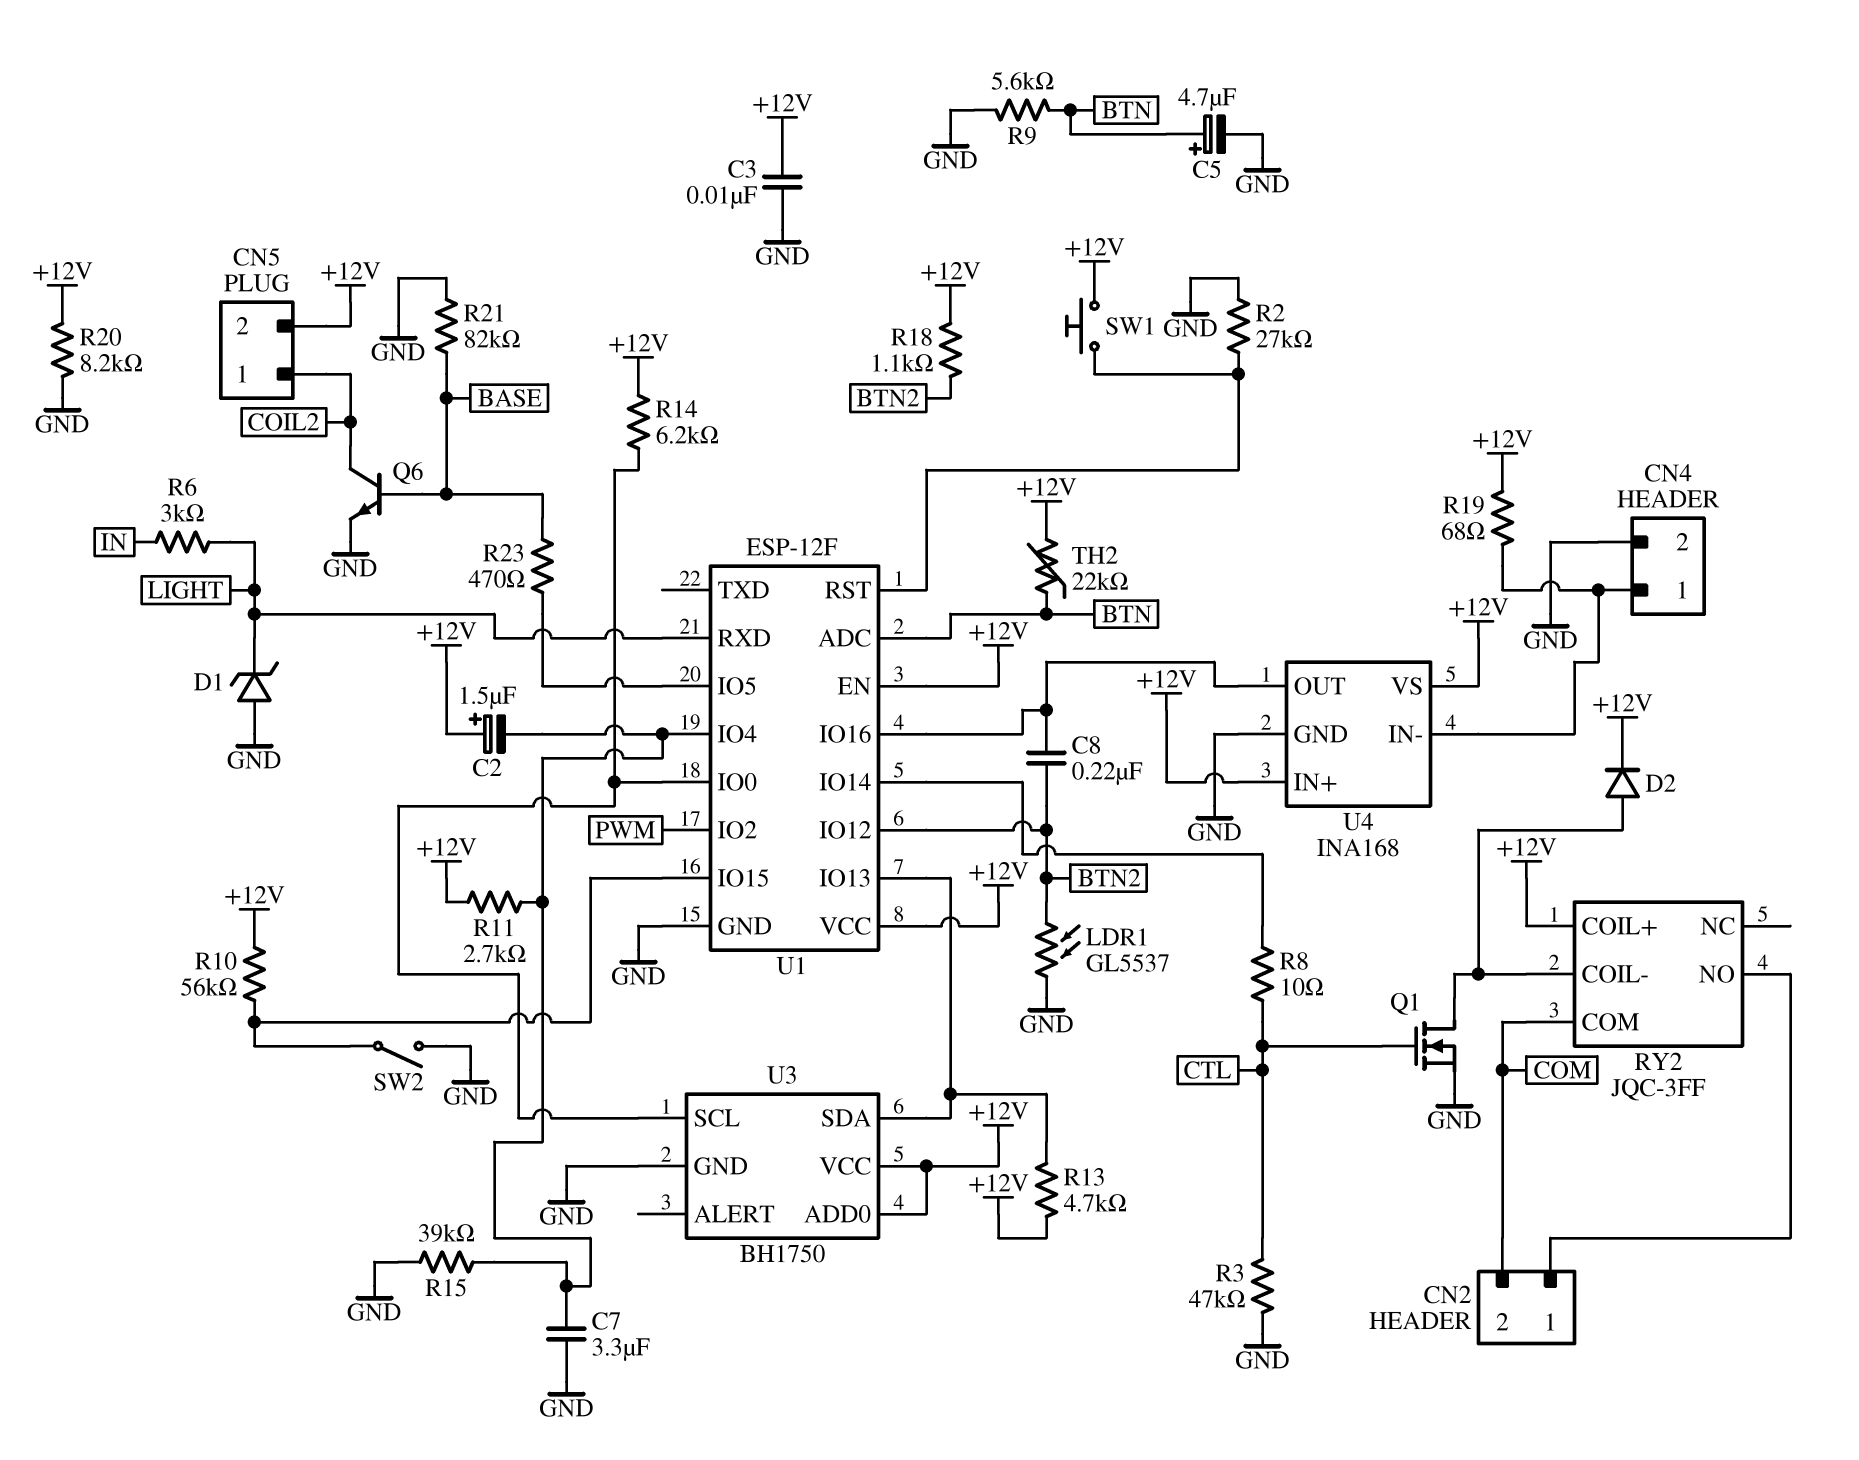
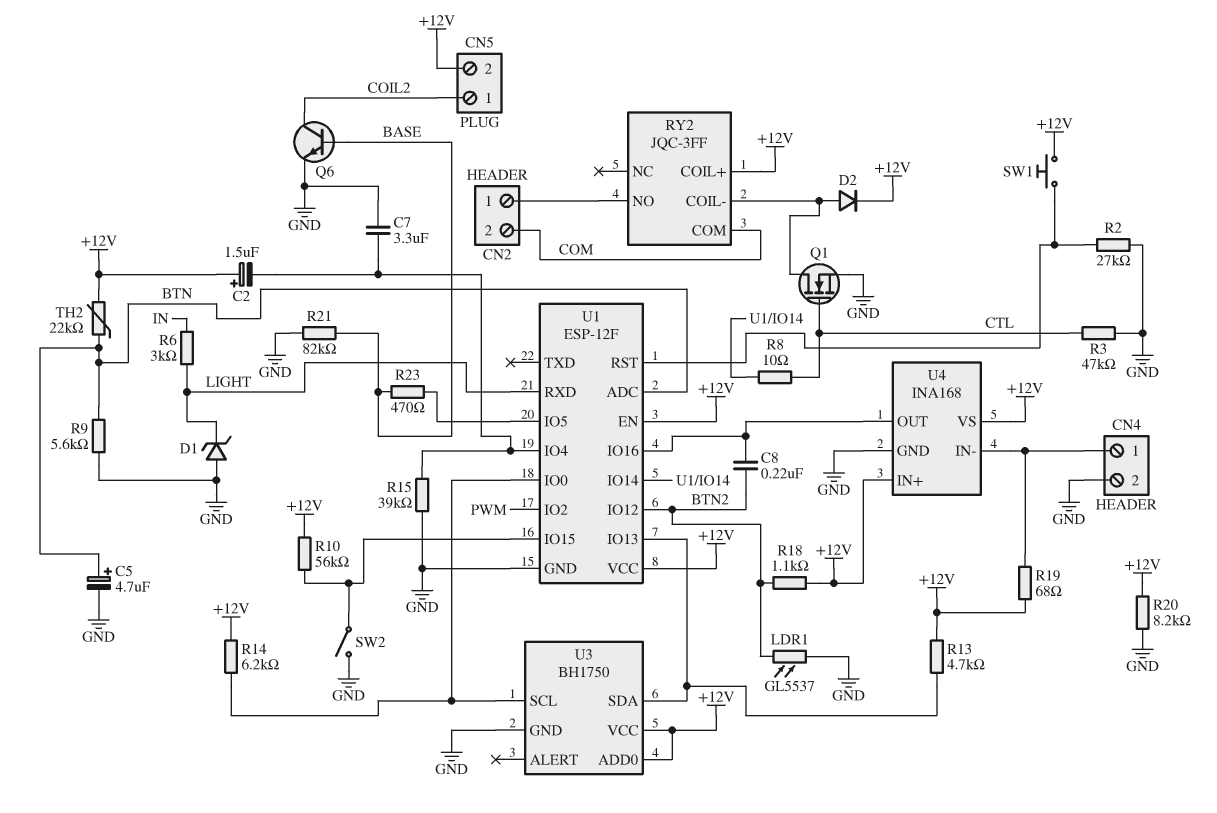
C3: 10nF (+12V, GND) -> none
R11: 2.7k (+12V, U1/IO4) -> none

